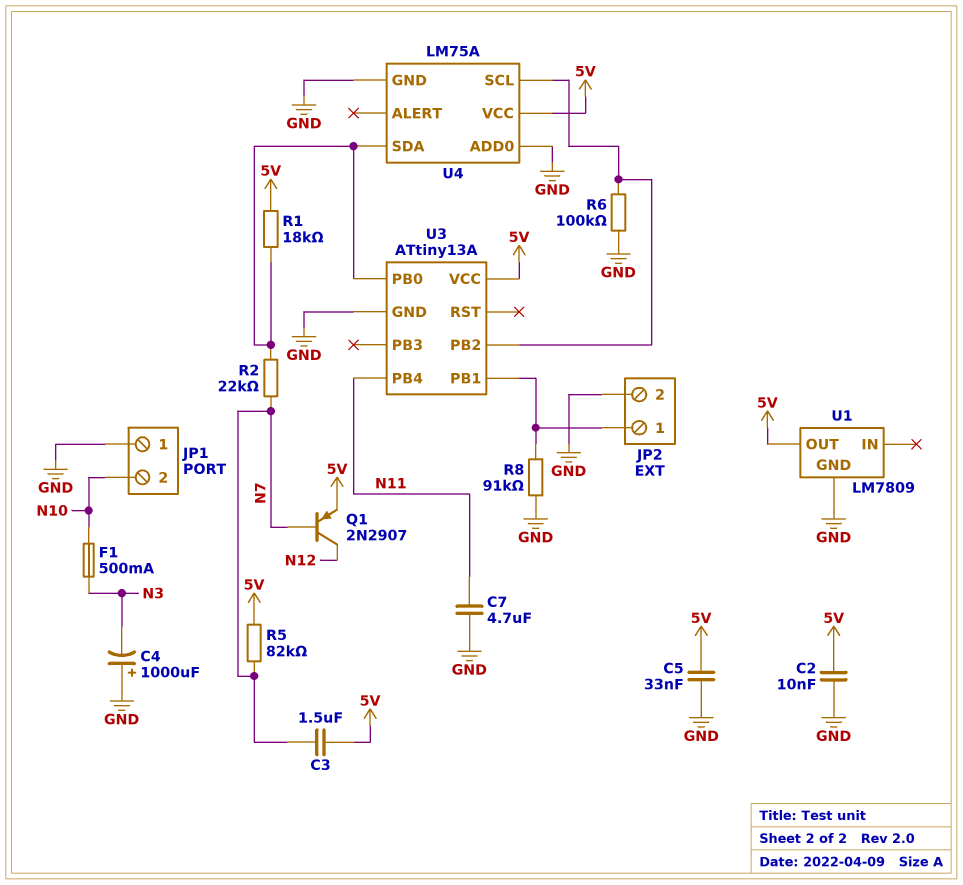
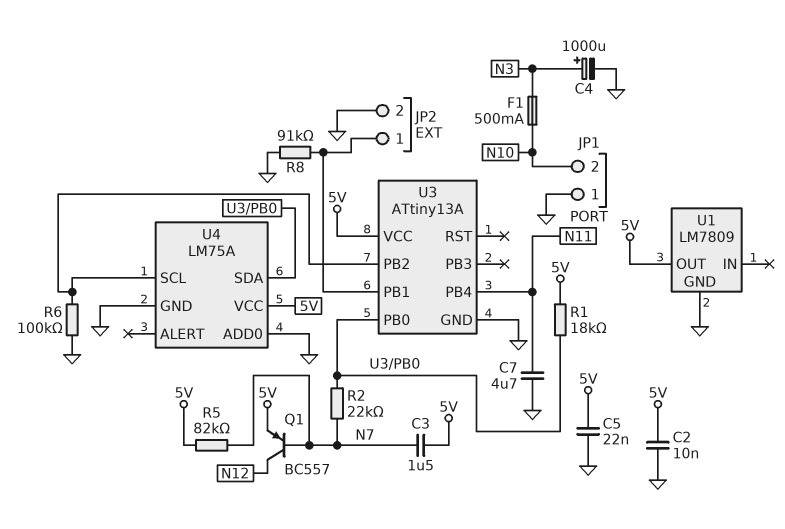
C4: 1000uF (plus GND, minus N3) -> 1000uF (plus N3, minus GND)
C5: 33nF (5V, GND) -> 22nF (5V, GND)
Q1: PNP 2N2907 (B N7, C N12, E 5V) -> PNP BC557 (B N7, C N12, E 5V)

